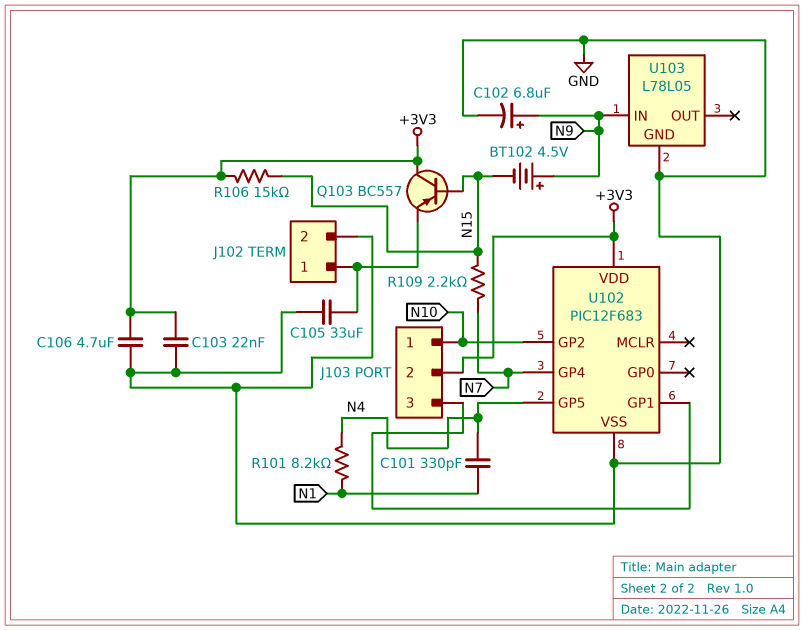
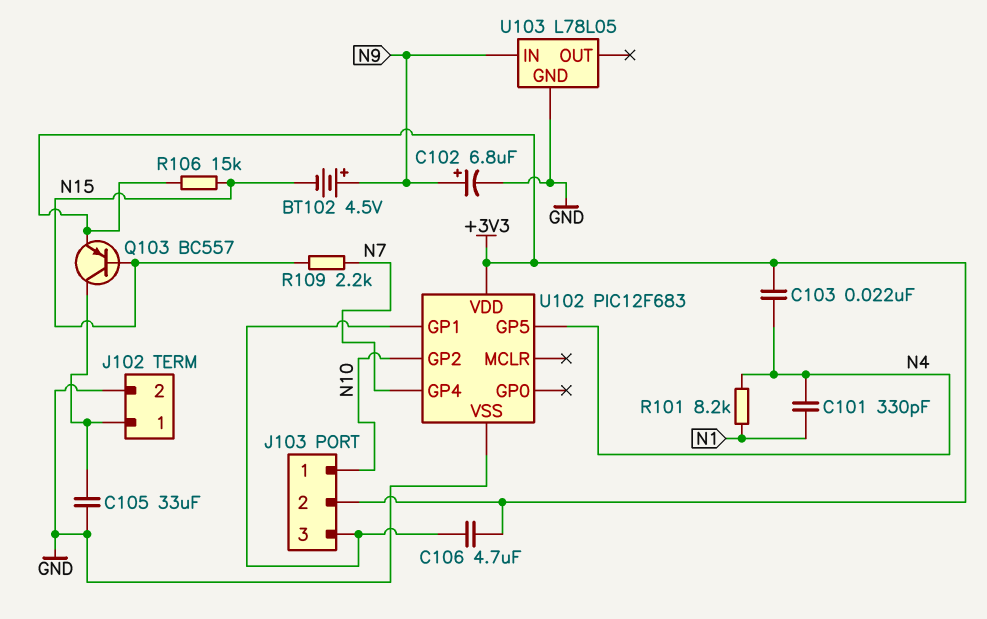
C103: 22nF (+3V3, GND) -> 22nF (+3V3, N4)
C106: 4.7uF (+3V3, GND) -> 4.7uF (+3V3, J103/3)
Q103: PNP BC557 (B N15, C +3V3, E J102/1) -> PNP BC557 (B N15, C J102/1, E +3V3)

